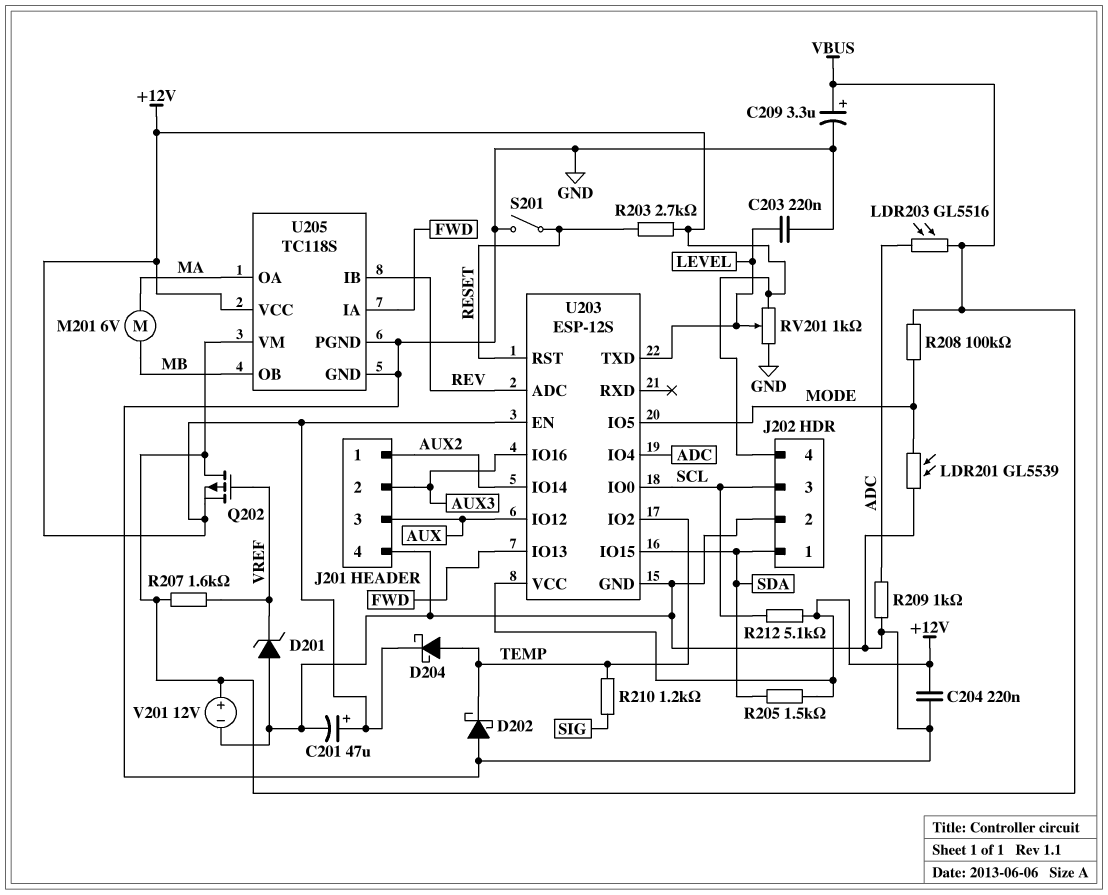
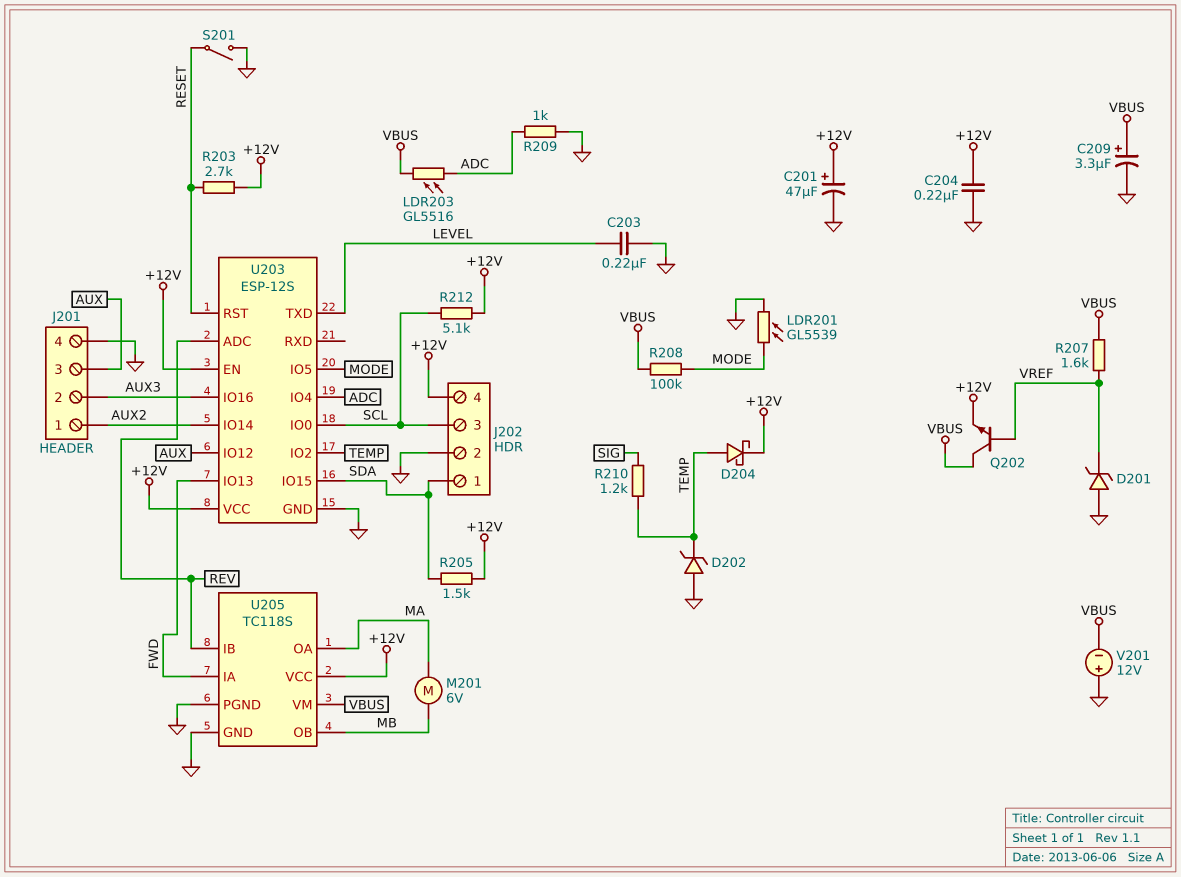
D202: schottky (A GND, K TEMP) -> zener (A GND, K TEMP)
Q202: PMOS (G VREF, D VBUS, S +12V) -> NPN (B VREF, C VBUS, E +12V)
RV201: 1k (+12V, GND, wiper LEVEL) -> none
V201: 12V (plus VBUS, minus GND) -> 12V (plus GND, minus VBUS)

